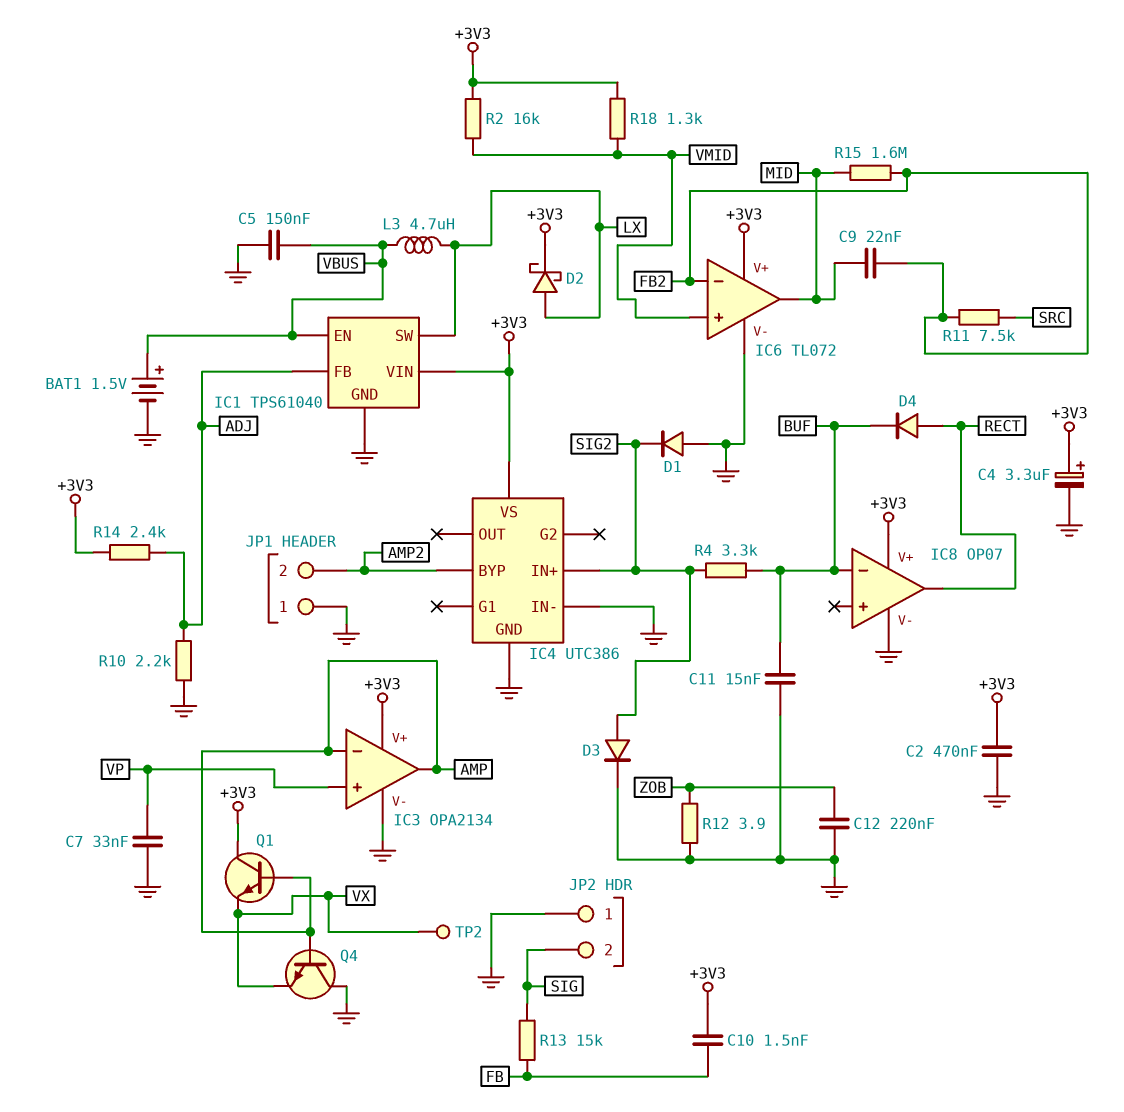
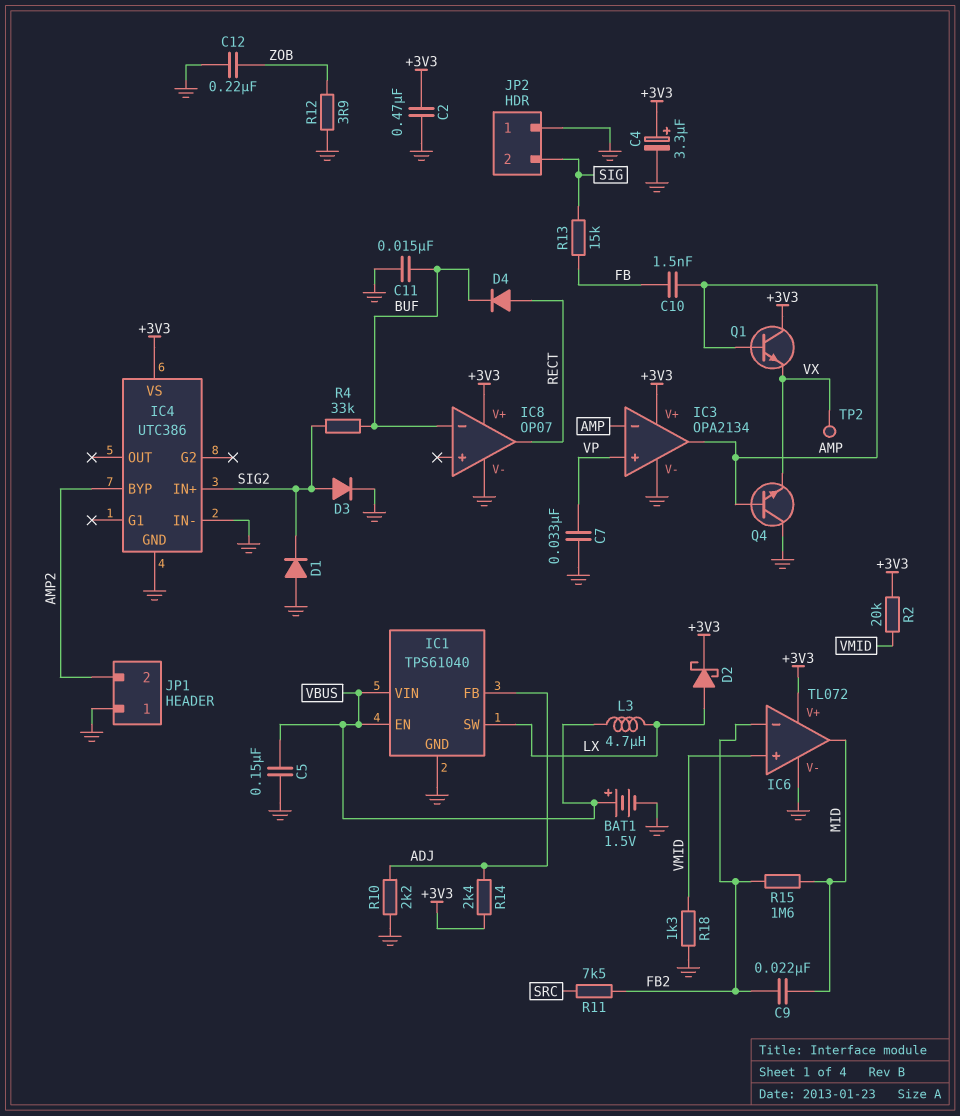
C10: 1.5nF (+3V3, FB) -> 1.5nF (AMP, FB)
IC1 pin VIN: +3V3 -> VBUS
R2: 16k (+3V3, VMID) -> 20k (+3V3, VMID)
R4: 3.3k (BUF, SIG2) -> 33k (BUF, SIG2)
R18: 1.3k (+3V3, VMID) -> 1.3k (GND, VMID)

